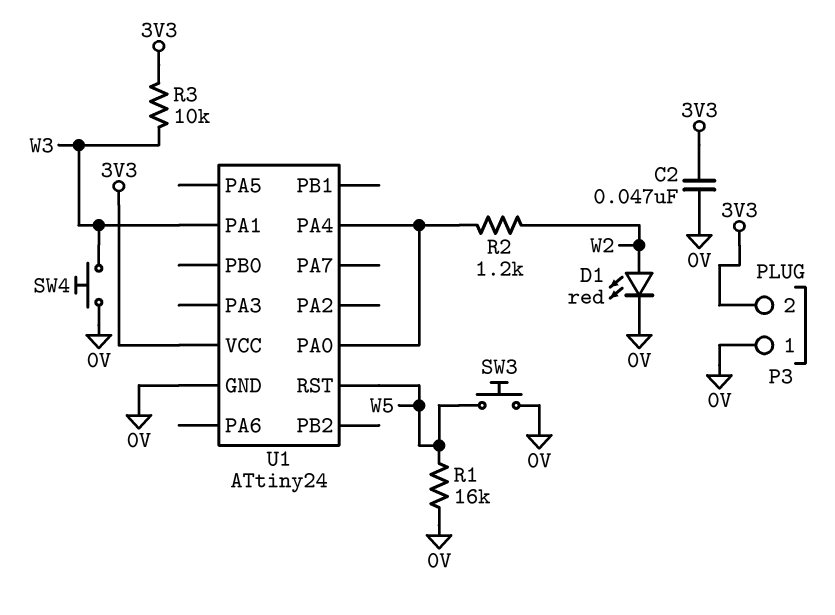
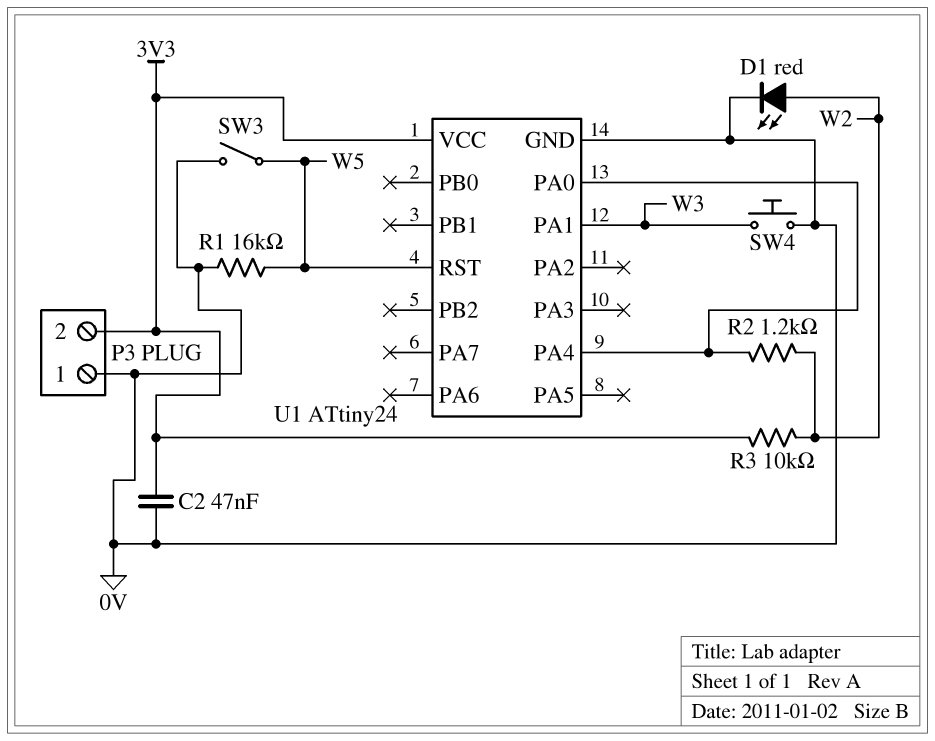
R3: 10k (3V3, W3) -> 10k (3V3, W2)
SW3: button (0V, W5) -> switch (0V, W5)

